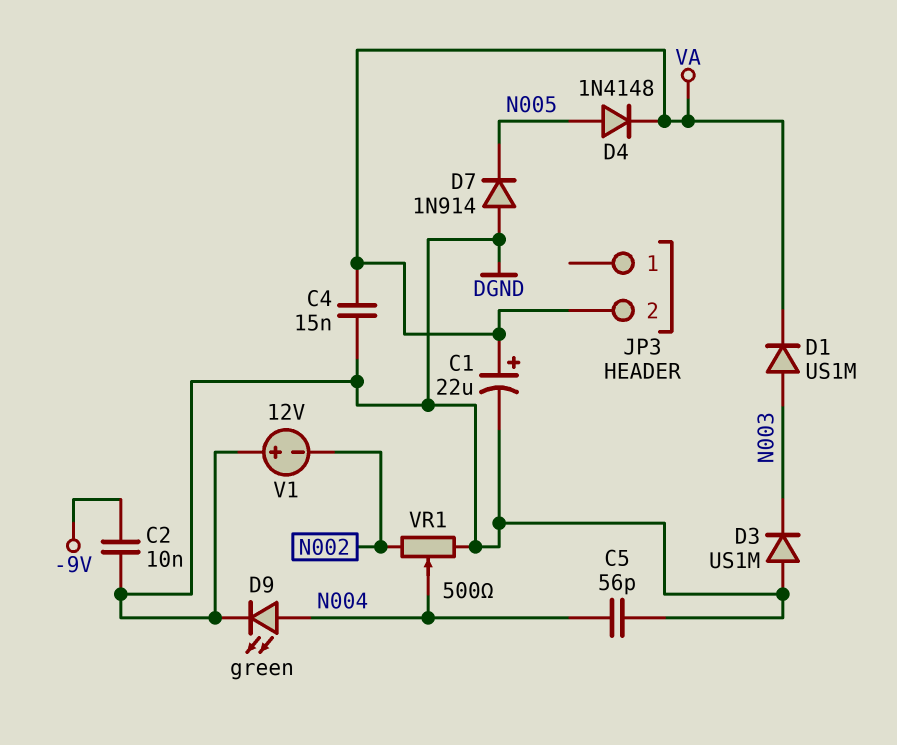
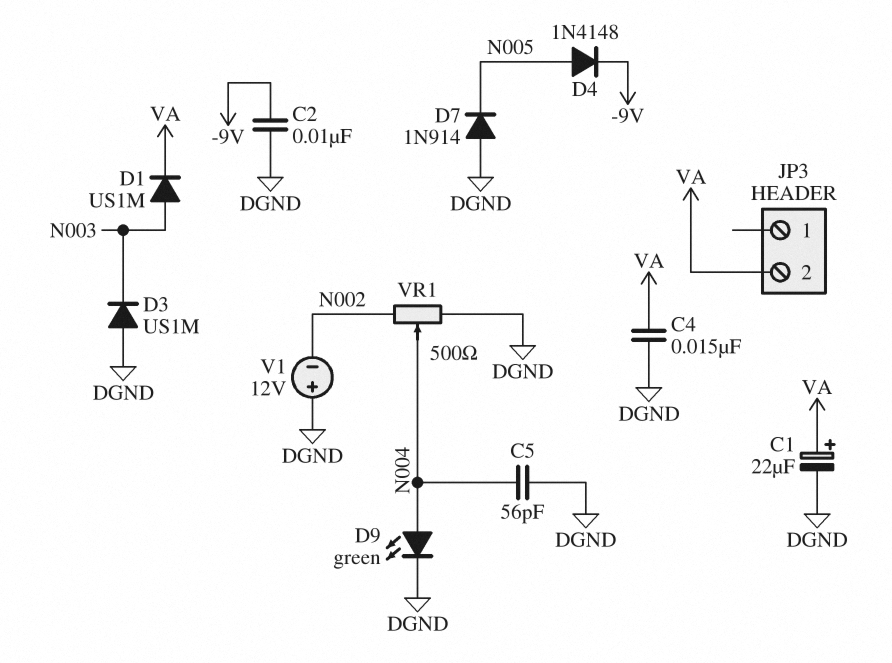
D4: diode 1N4148 (A N005, K VA) -> diode 1N4148 (A N005, K -9V)

